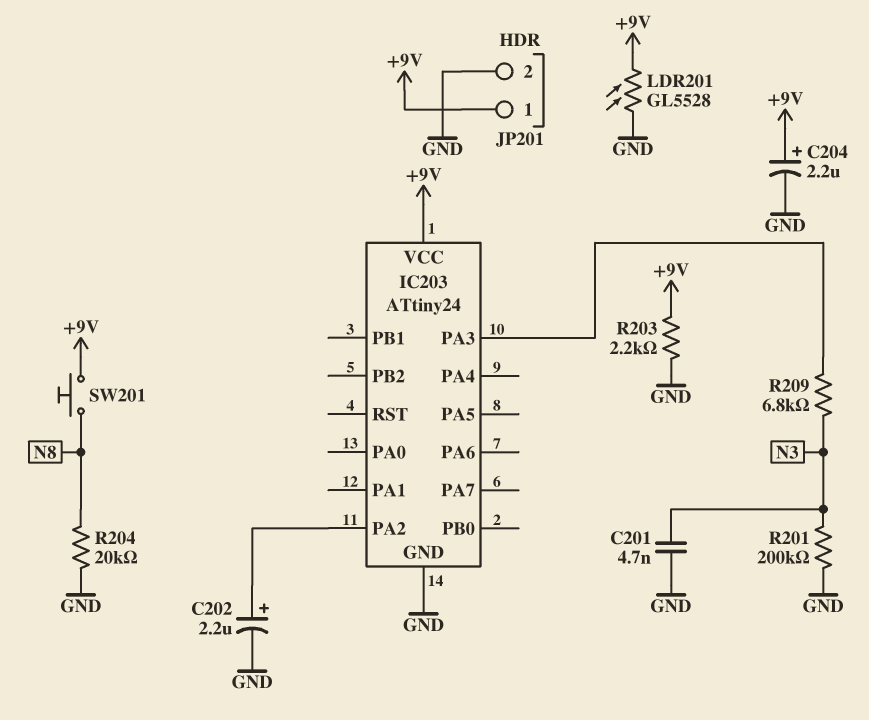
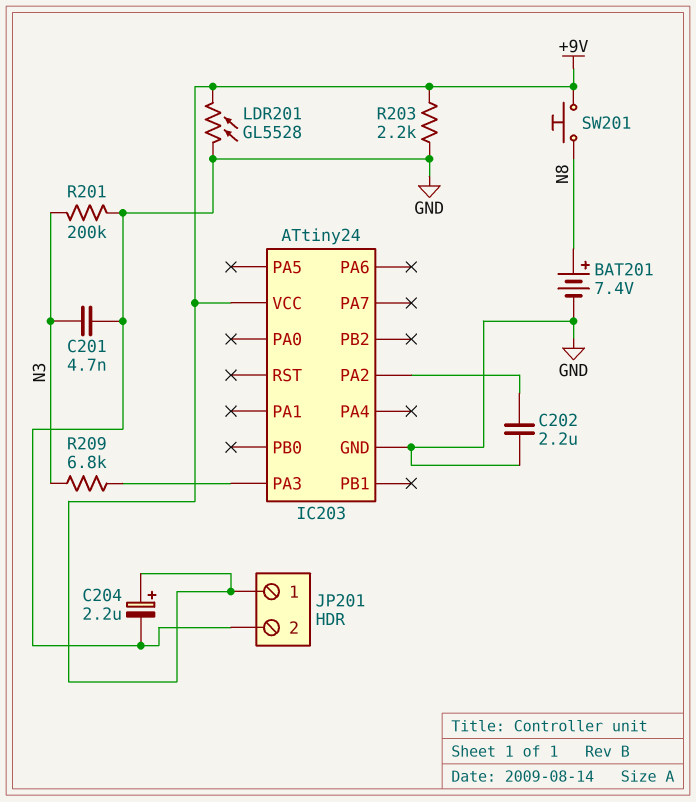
BAT201: none -> 7.4V (plus N8, minus GND)
C202: 2.2uF (plus IC203/PA2, minus GND) -> 2.2uF (GND, IC203/PA2)
R204: 20k (GND, N8) -> none

